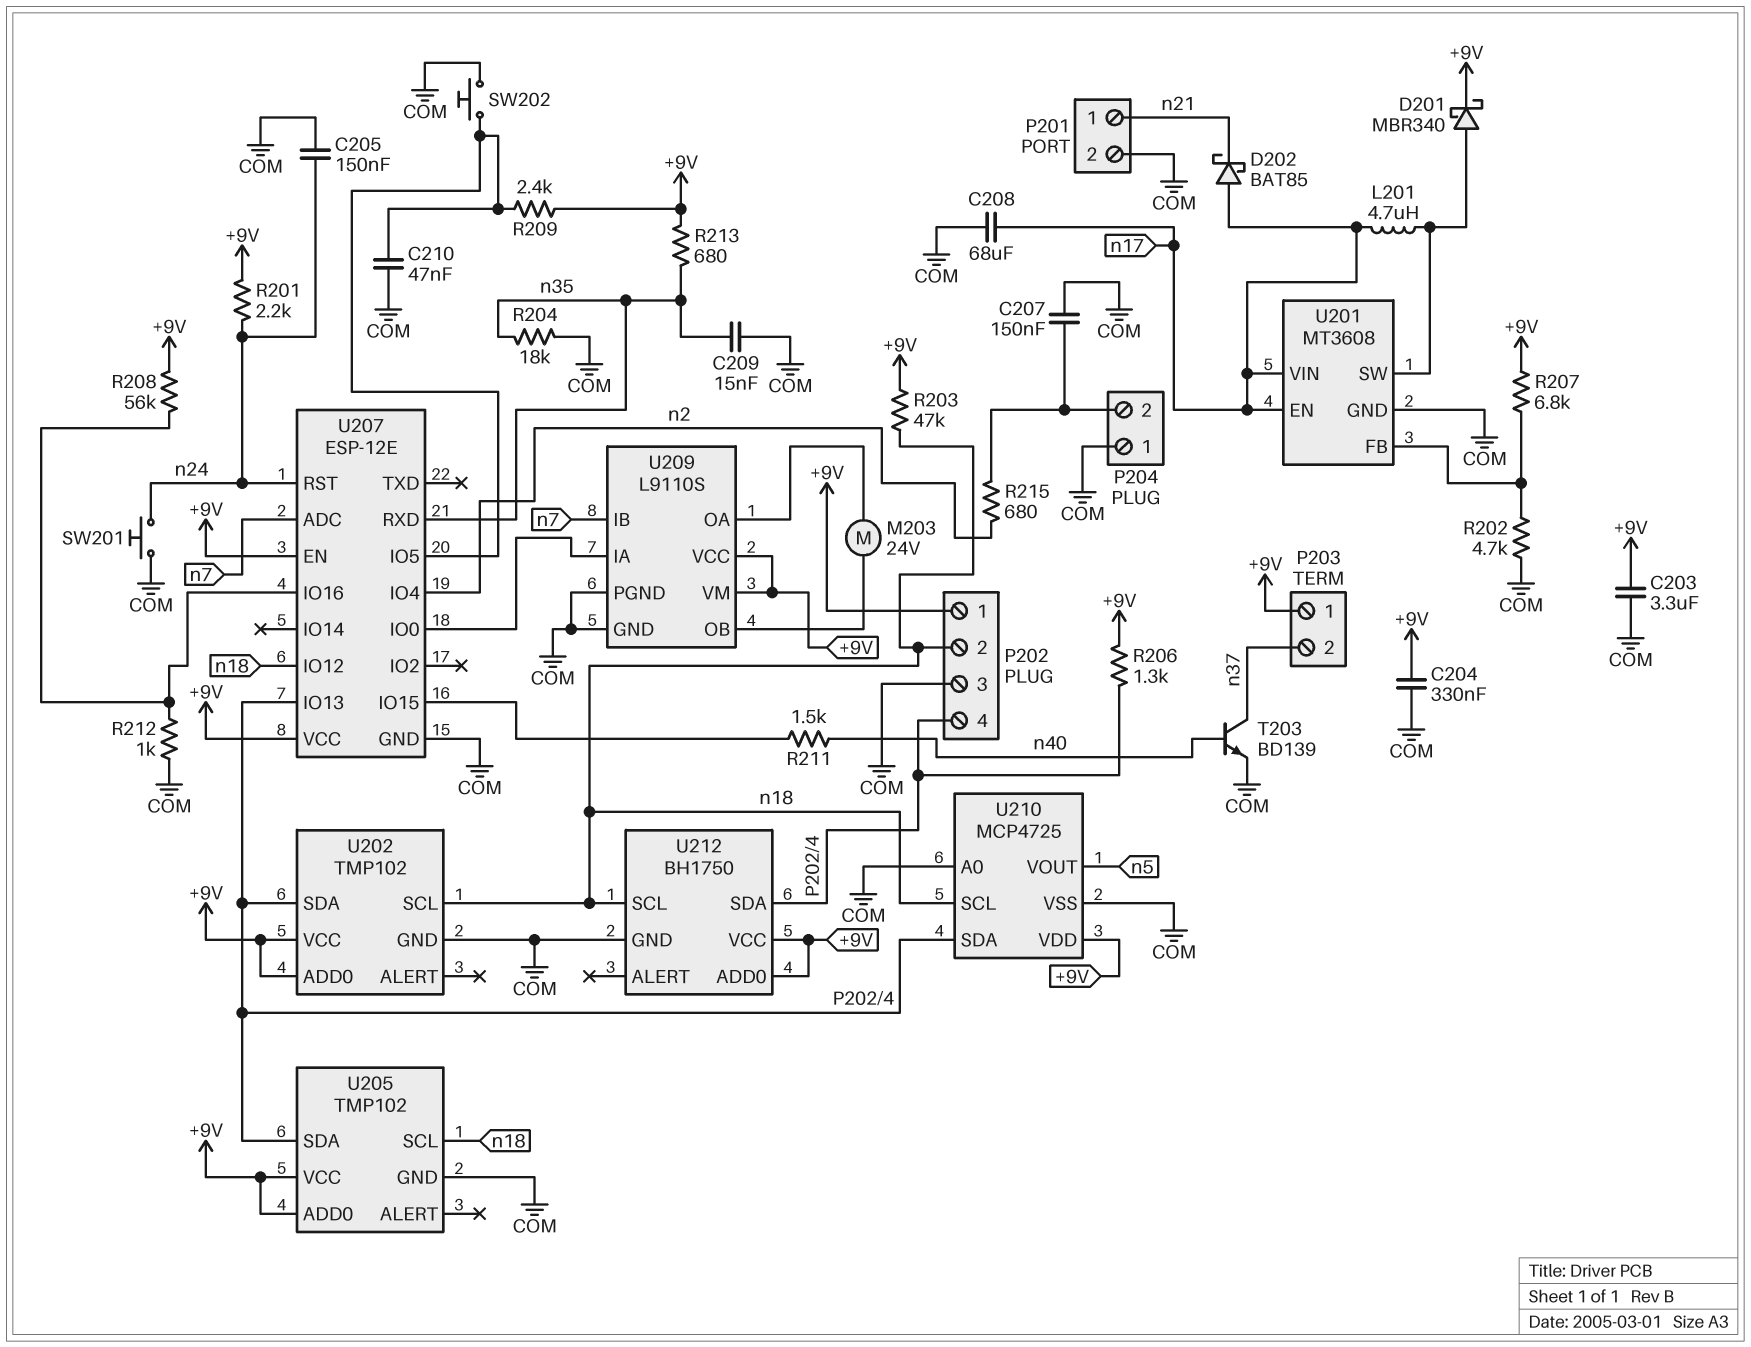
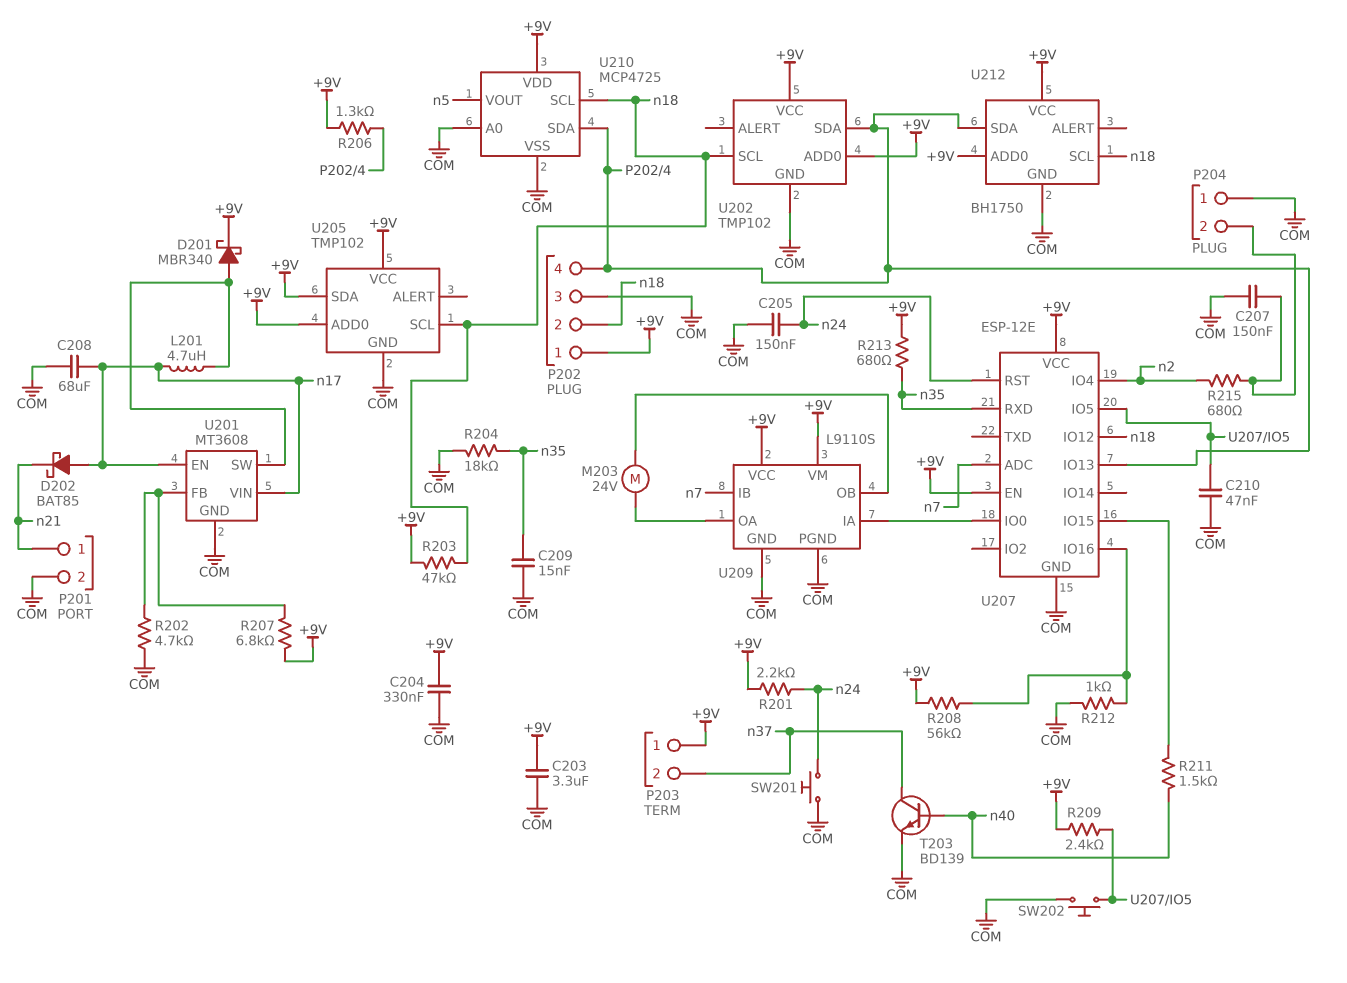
U205 pin SDA: P202/4 -> +9V

